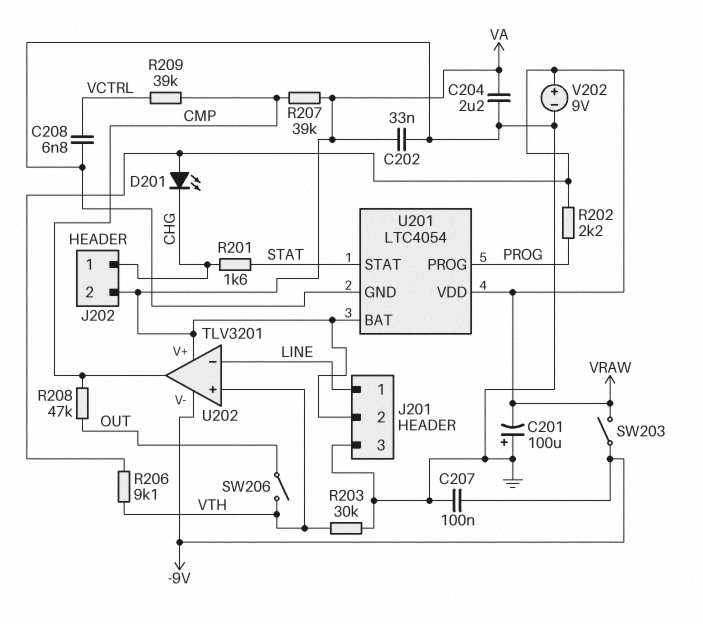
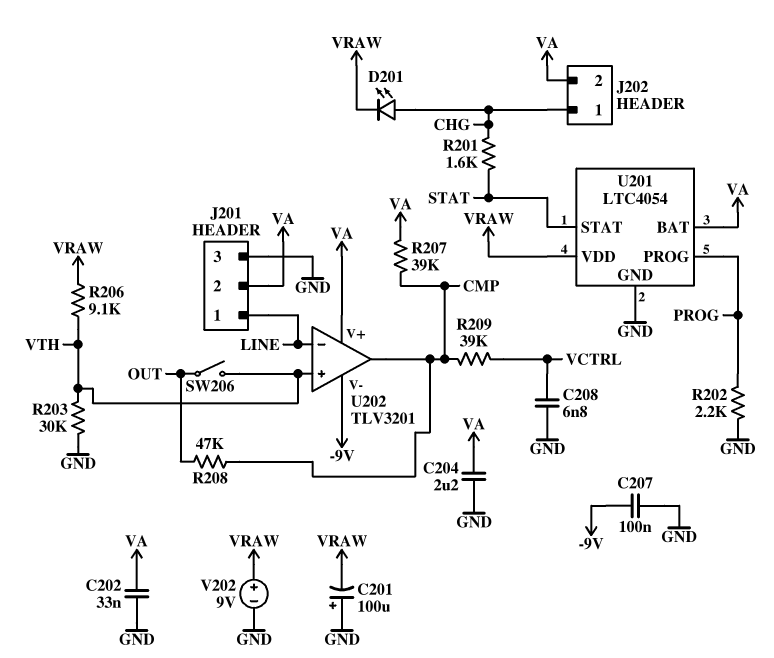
D201: LED (A VRAW, K CHG) -> LED (A CHG, K VRAW)
R202: 2.2k (PROG, VRAW) -> 2.2k (GND, PROG)
SW203: switch (-9V, VRAW) -> none

